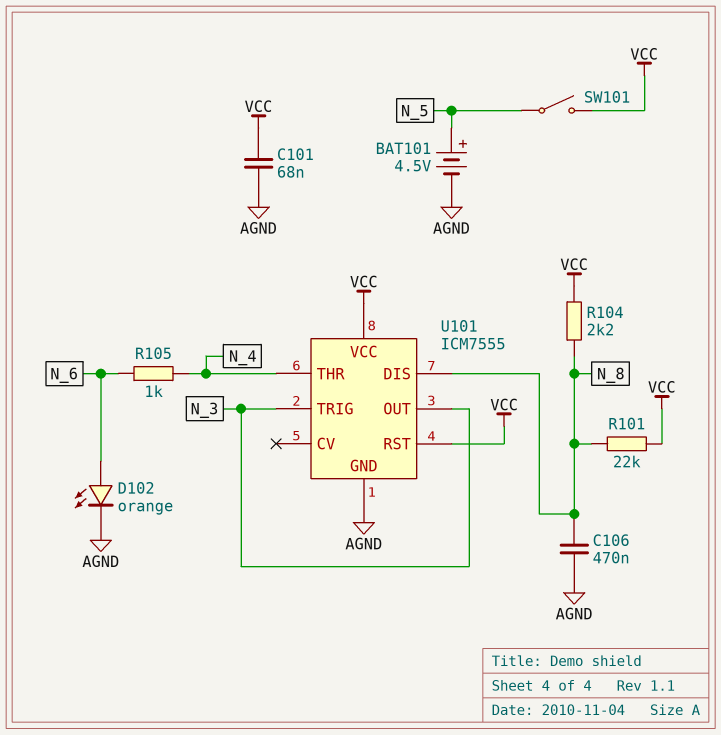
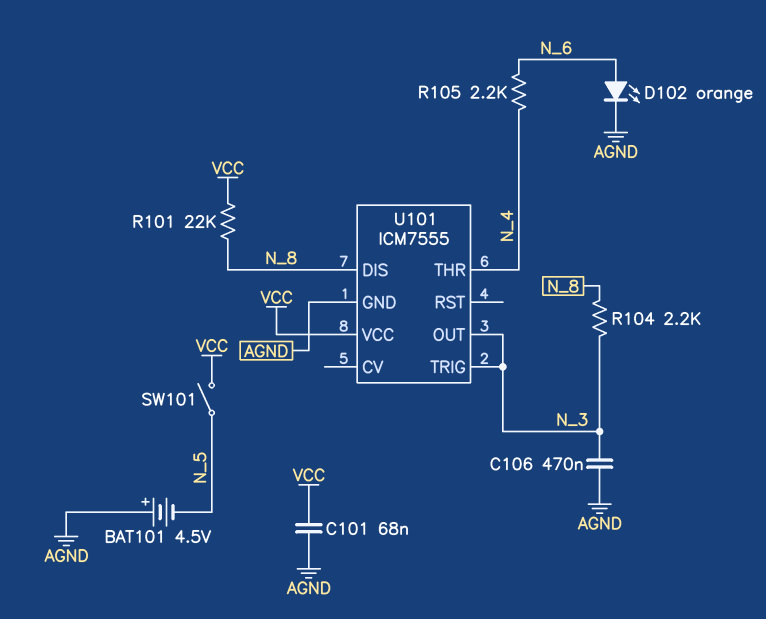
BAT101: 4.5V (plus N_5, minus AGND) -> 4.5V (plus AGND, minus N_5)
C106: 470nF (AGND, N_8) -> 470nF (AGND, N_3)
R104: 2.2k (N_8, VCC) -> 2.2k (N_3, N_8)
R105: 1k (N_4, N_6) -> 2.2k (N_4, N_6)
U101 pin RST: VCC -> none

